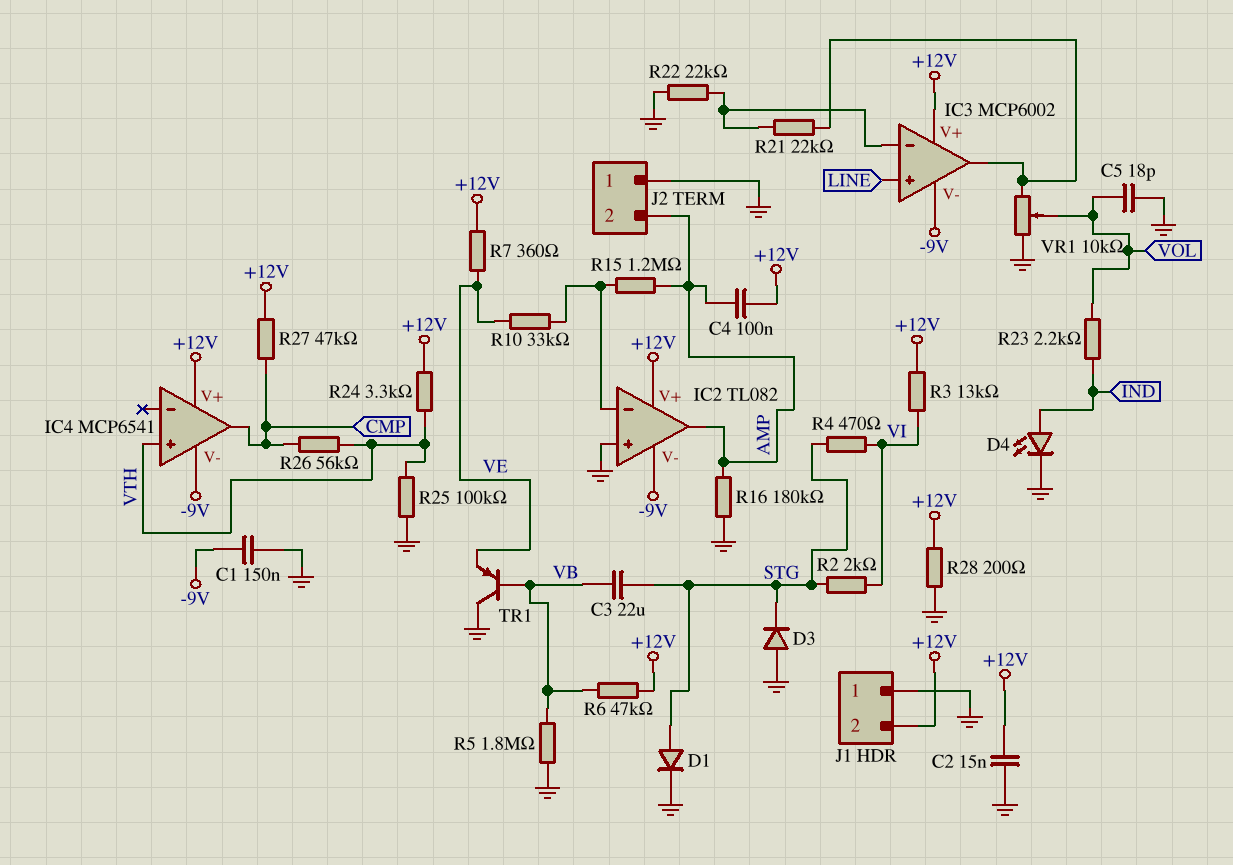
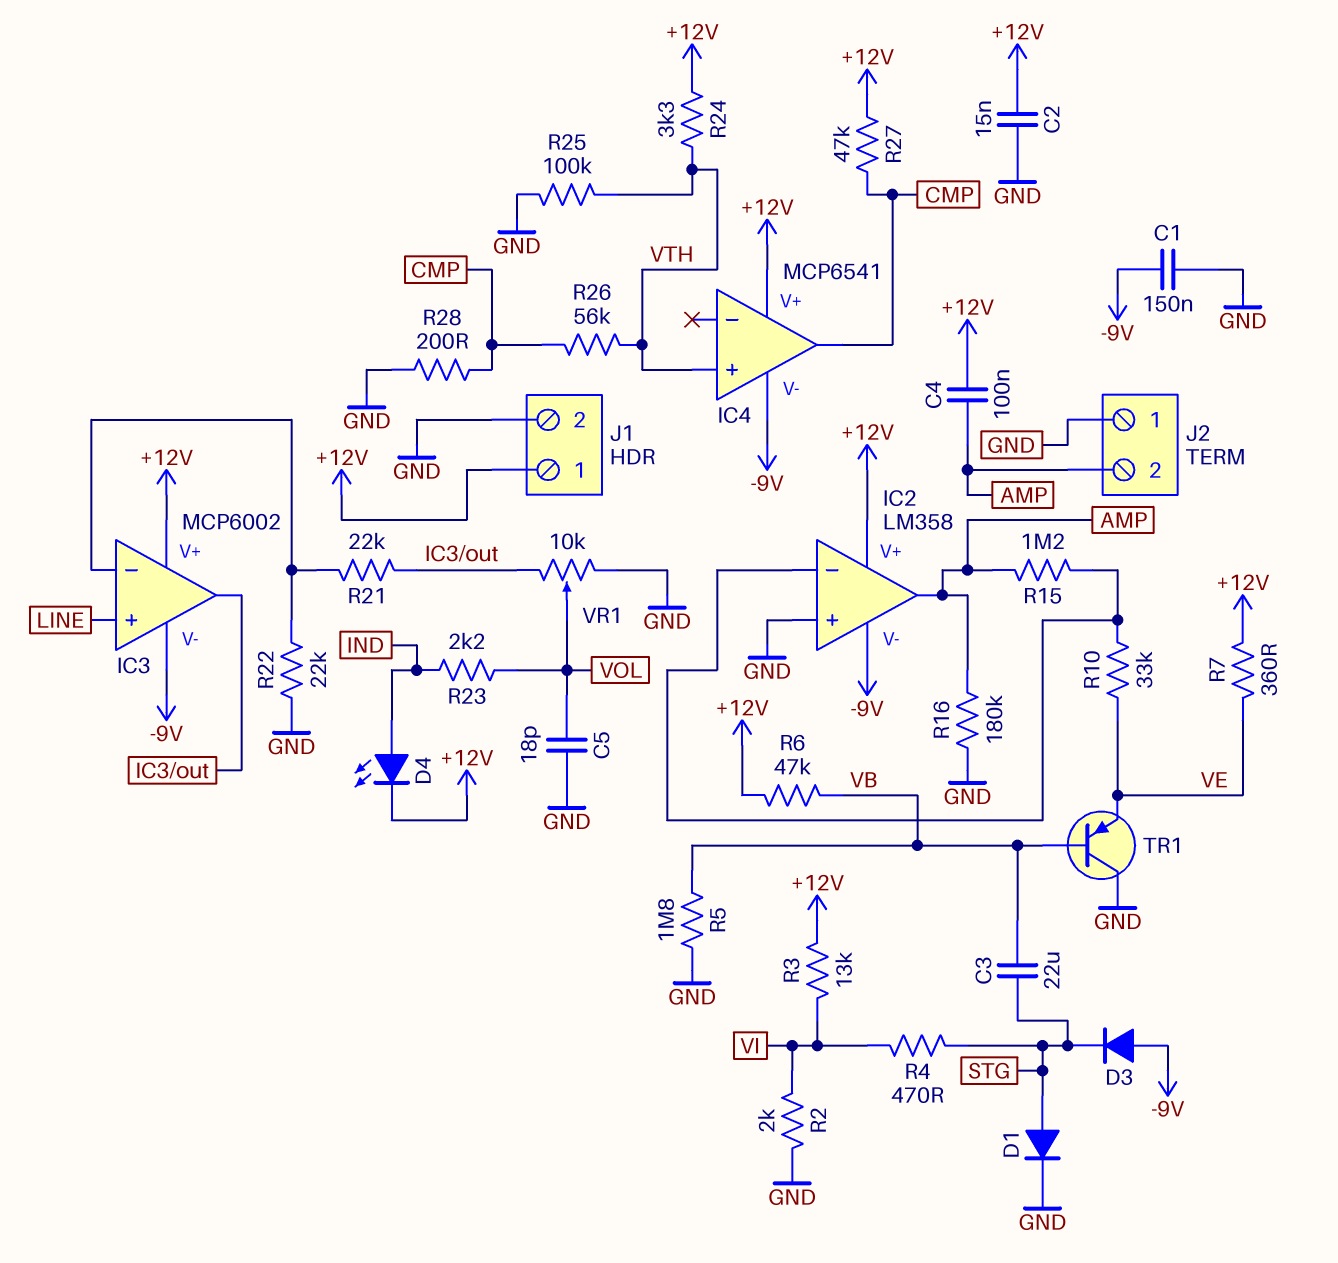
D3: diode (A GND, K STG) -> diode (A -9V, K STG)
D4: LED (A IND, K GND) -> LED (A IND, K +12V)
IC2: TL082 -> LM358
J1 pin 1: GND -> +12V
J1 pin 2: +12V -> GND
R2: 2k (STG, VI) -> 2k (GND, VI)
R28: 200 (+12V, GND) -> 200 (CMP, GND)

